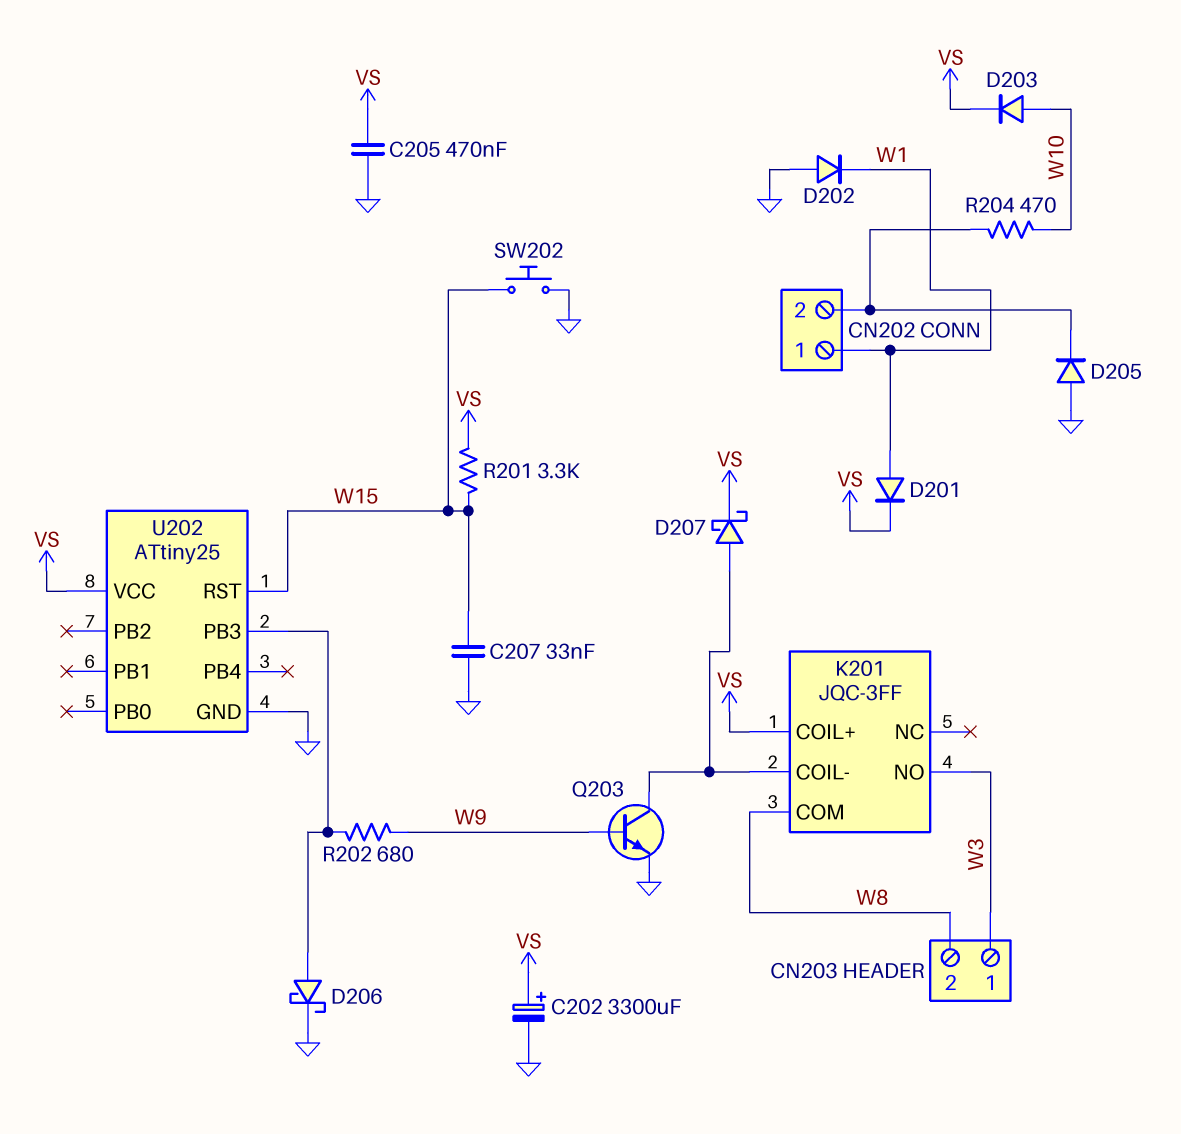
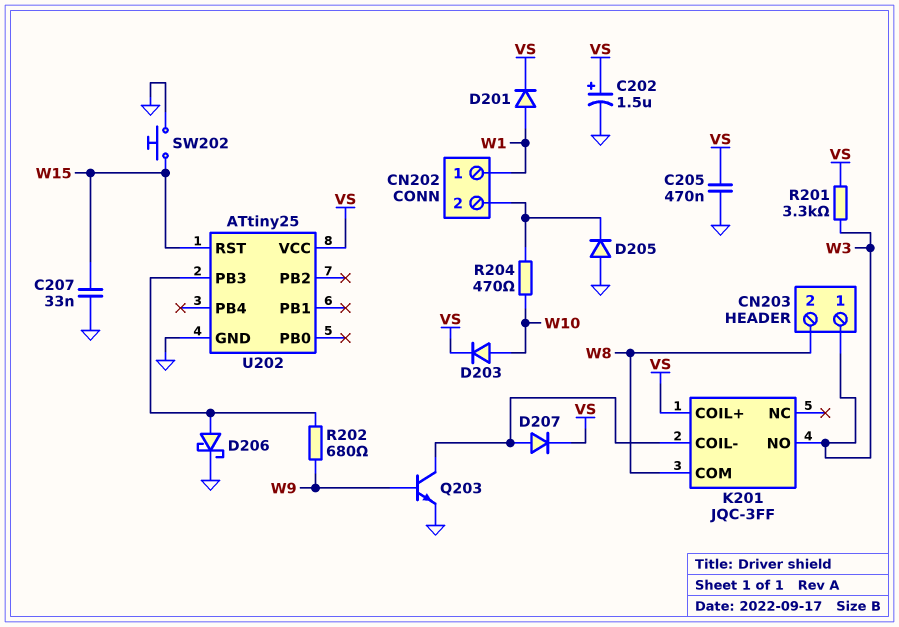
C202: 3300uF (plus VS, minus GND) -> 1.5uF (plus VS, minus GND)
D202: diode (A GND, K W1) -> none
D207: schottky (A K201/COIL-, K VS) -> diode (A K201/COIL-, K VS)
R201: 3.3k (VS, W15) -> 3.3k (VS, W3)

